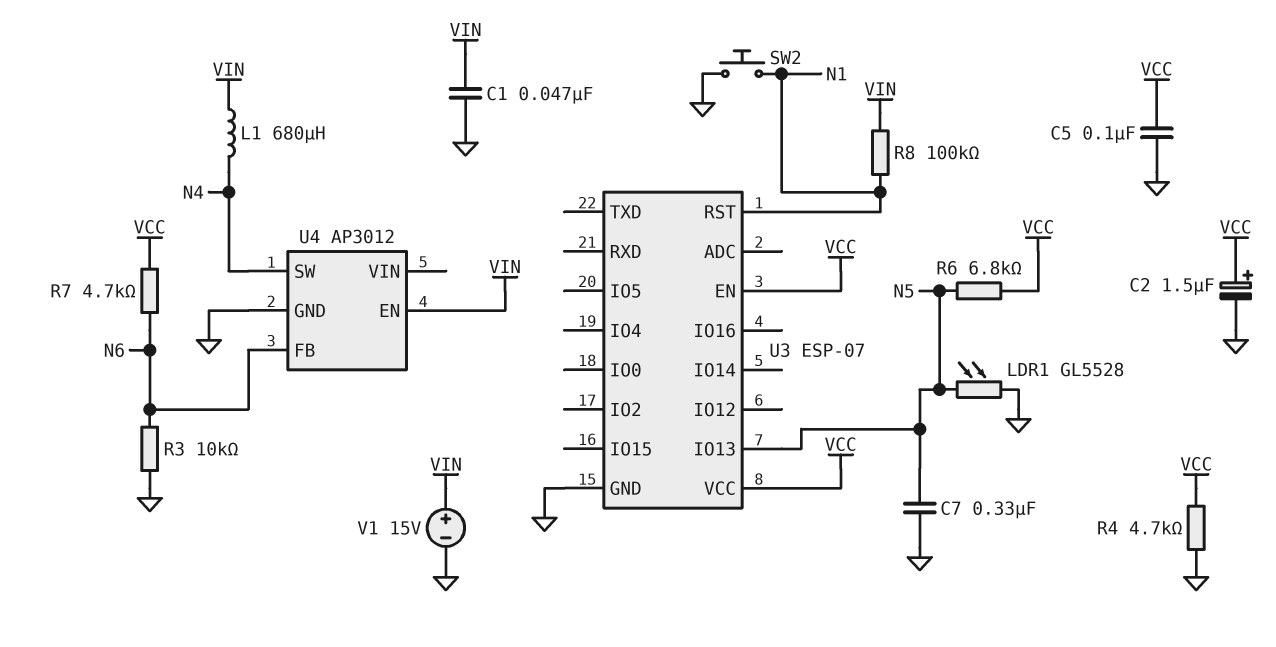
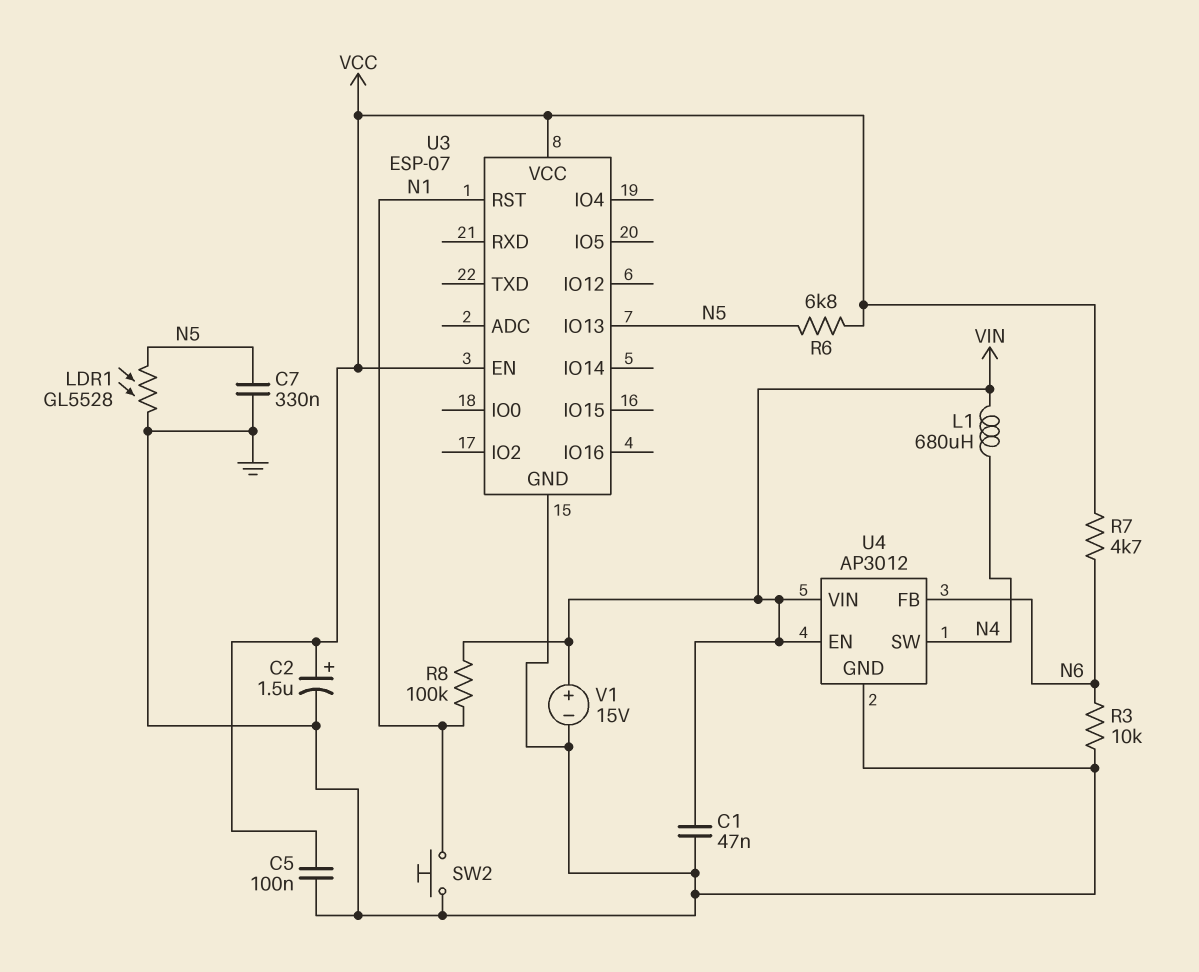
R4: 4.7k (GND, VCC) -> none
U4 pin VIN: none -> VIN

